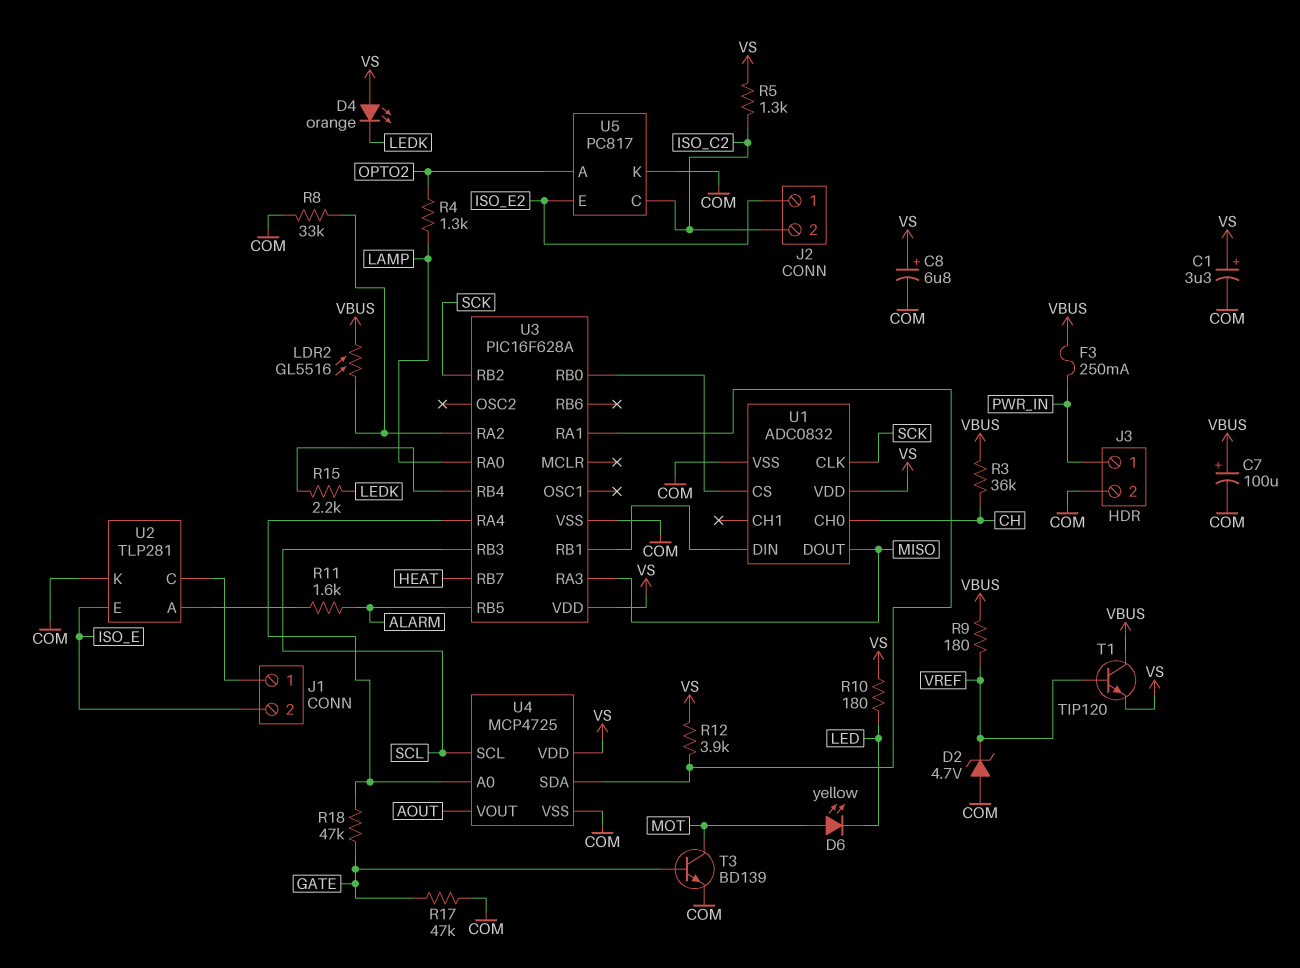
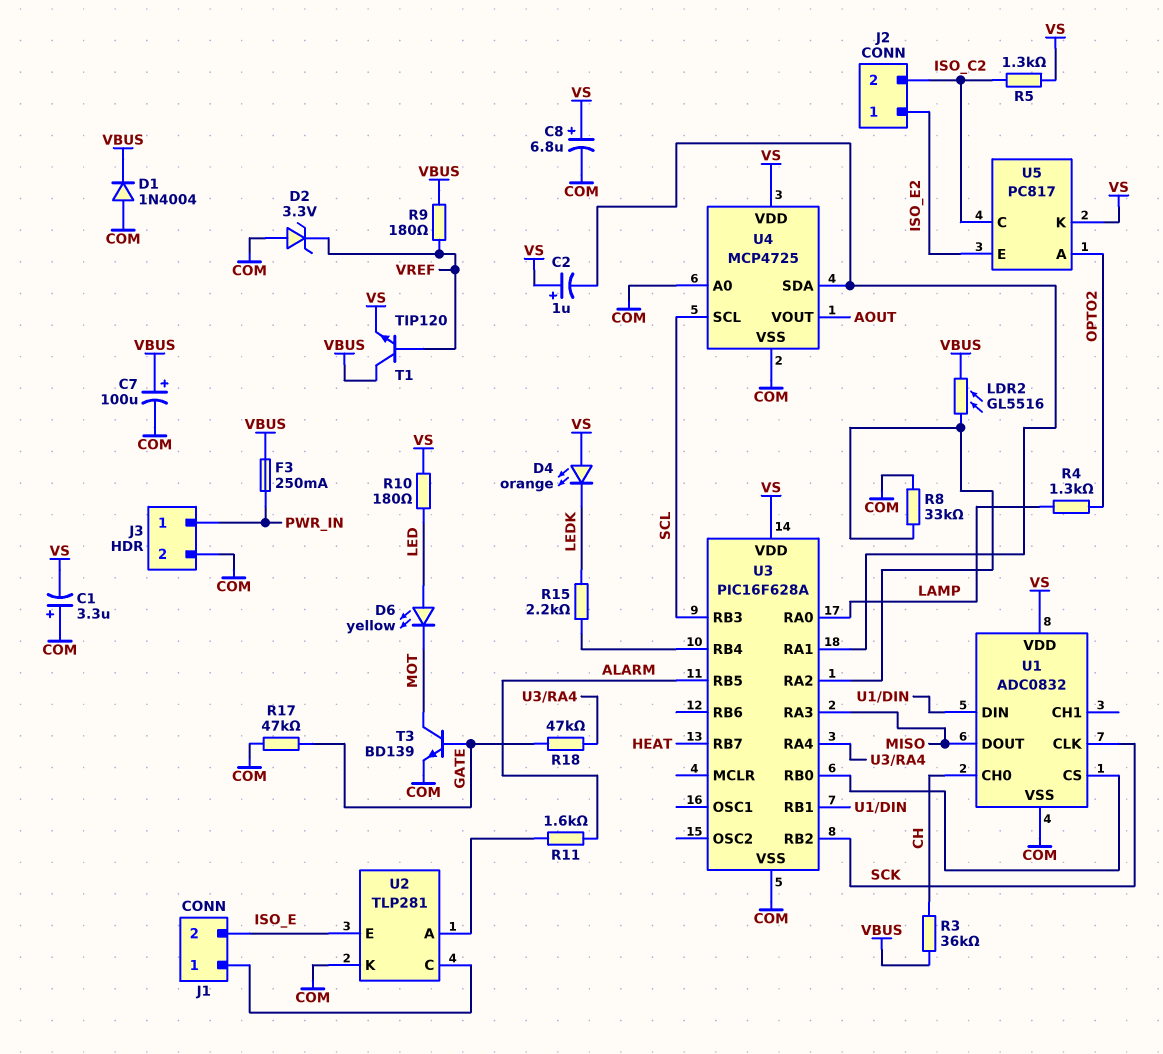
C1: 3.3uF (plus VS, minus COM) -> 3.3uF (plus COM, minus VS)
C2: none -> 1uF (plus VS, minus U3/RA1)
D1: none -> diode 1N4004 (A COM, K VBUS)
D2: zener 4.7V (A COM, K VREF) -> zener 3.3V (A COM, K VREF)
D6: LED yellow (A MOT, K LED) -> LED yellow (A LED, K MOT)
R12: 3.9k (U3/RA1, VS) -> none
U4 pin A0: U3/RA4 -> COM
U5 pin K: COM -> VS

